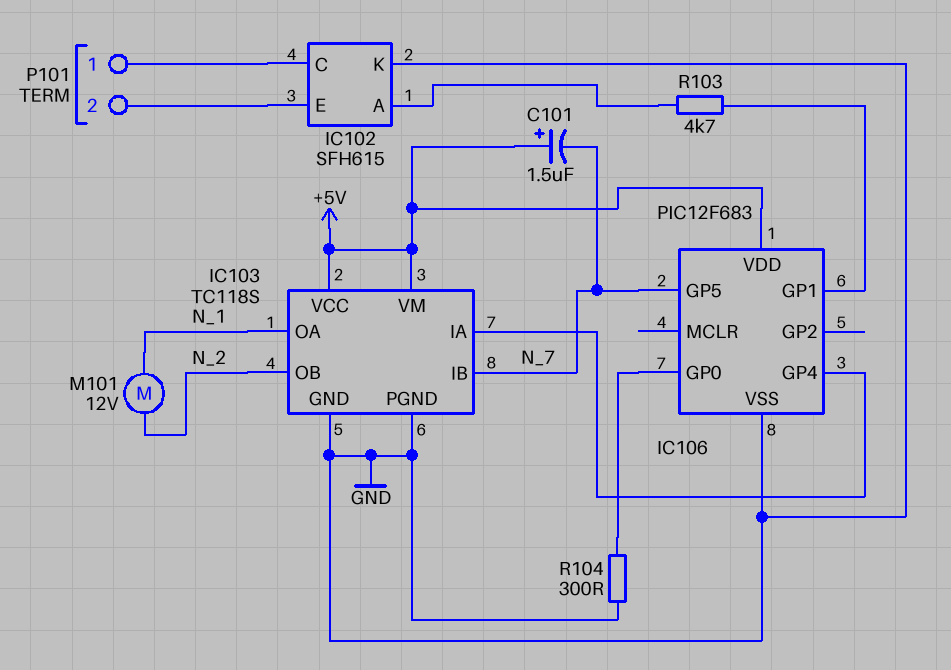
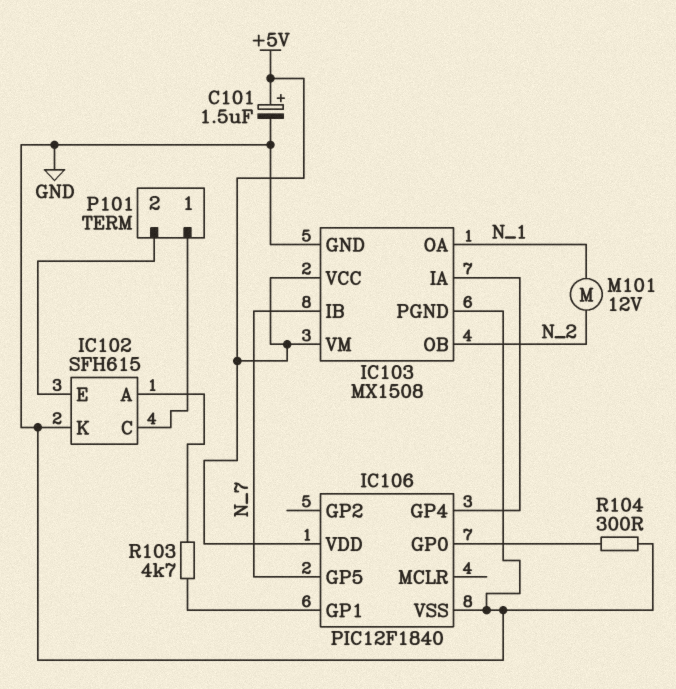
C101: 1.5uF (plus +5V, minus N_7) -> 1.5uF (plus +5V, minus GND)
IC103: TC118S -> MX1508
IC106: PIC12F683 -> PIC12F1840

